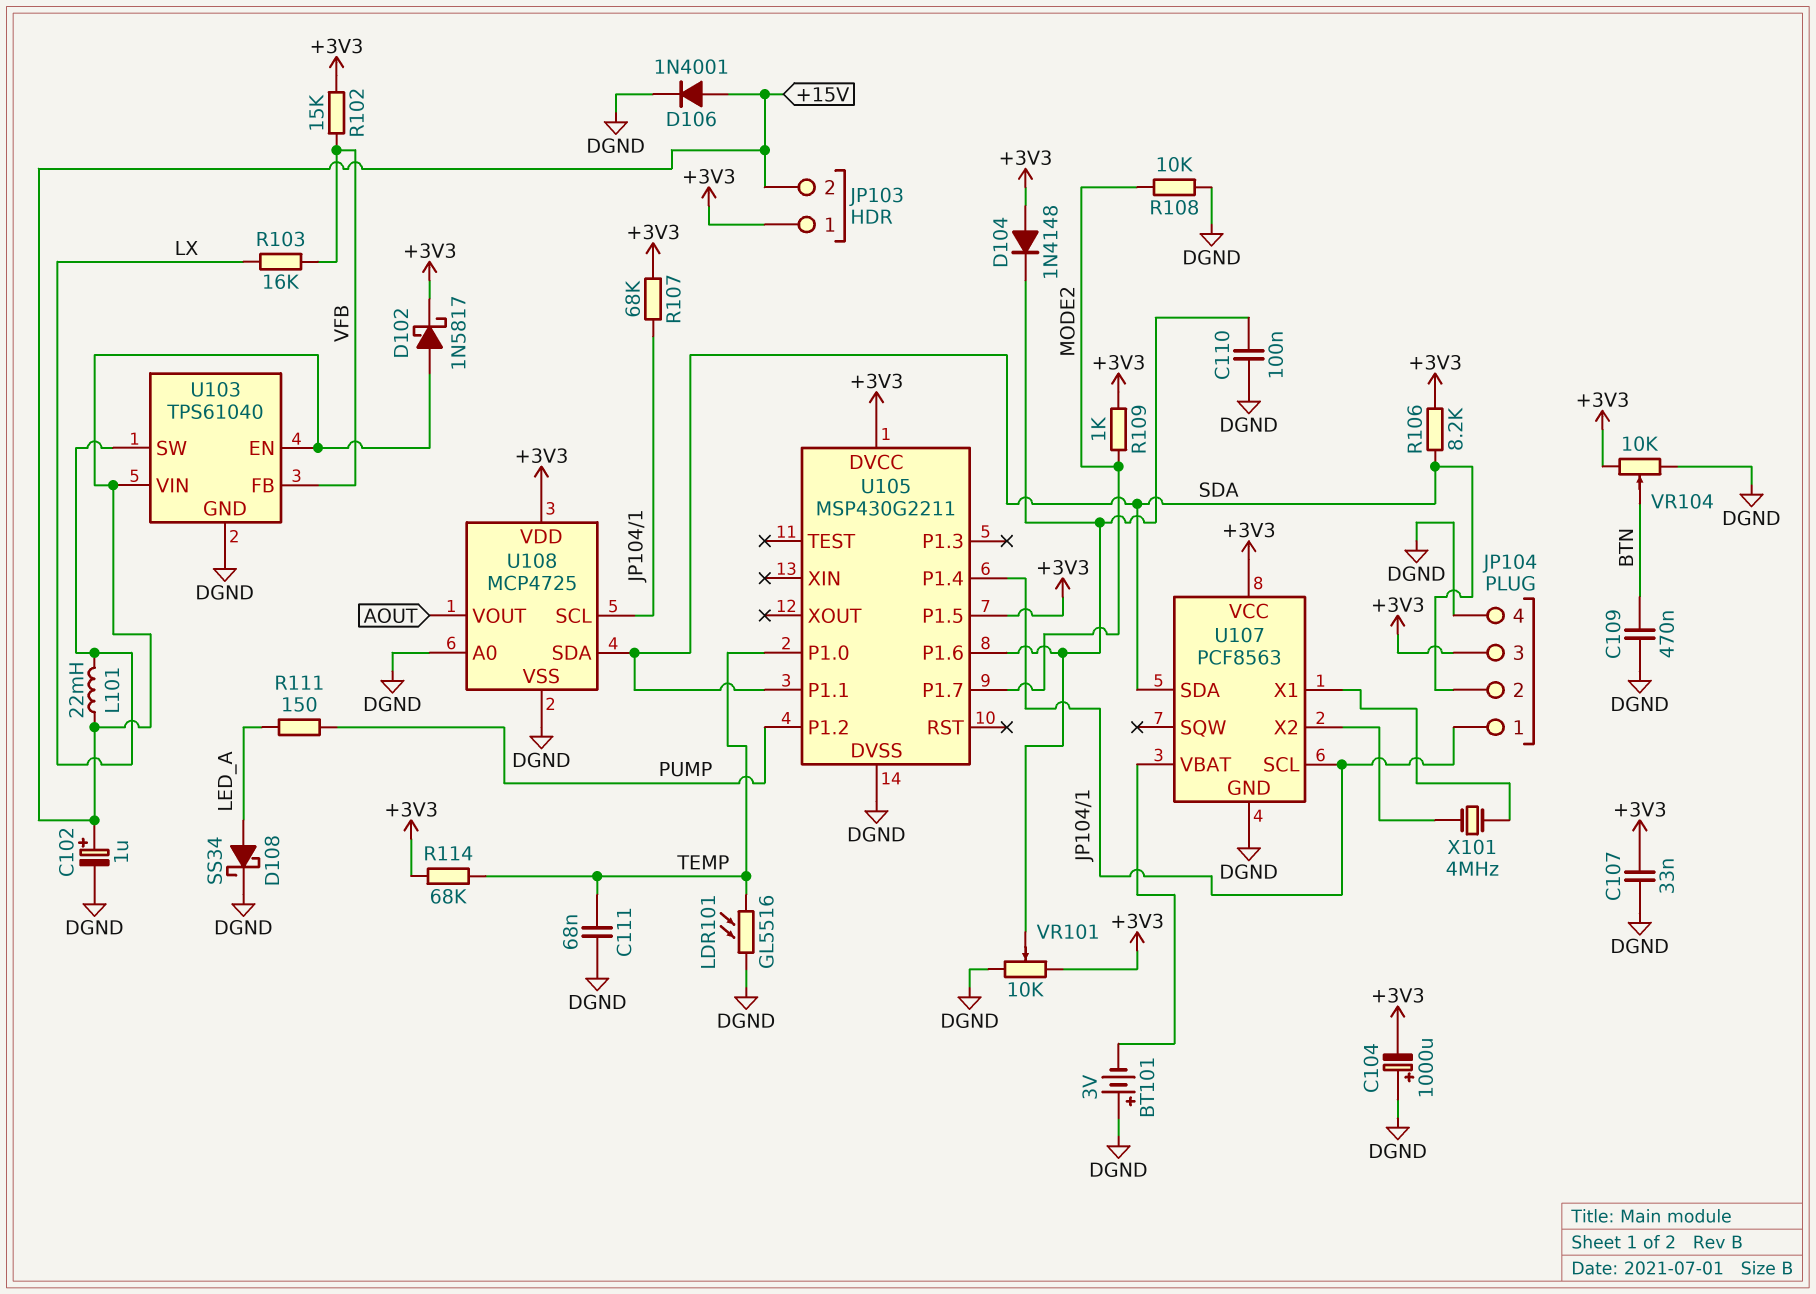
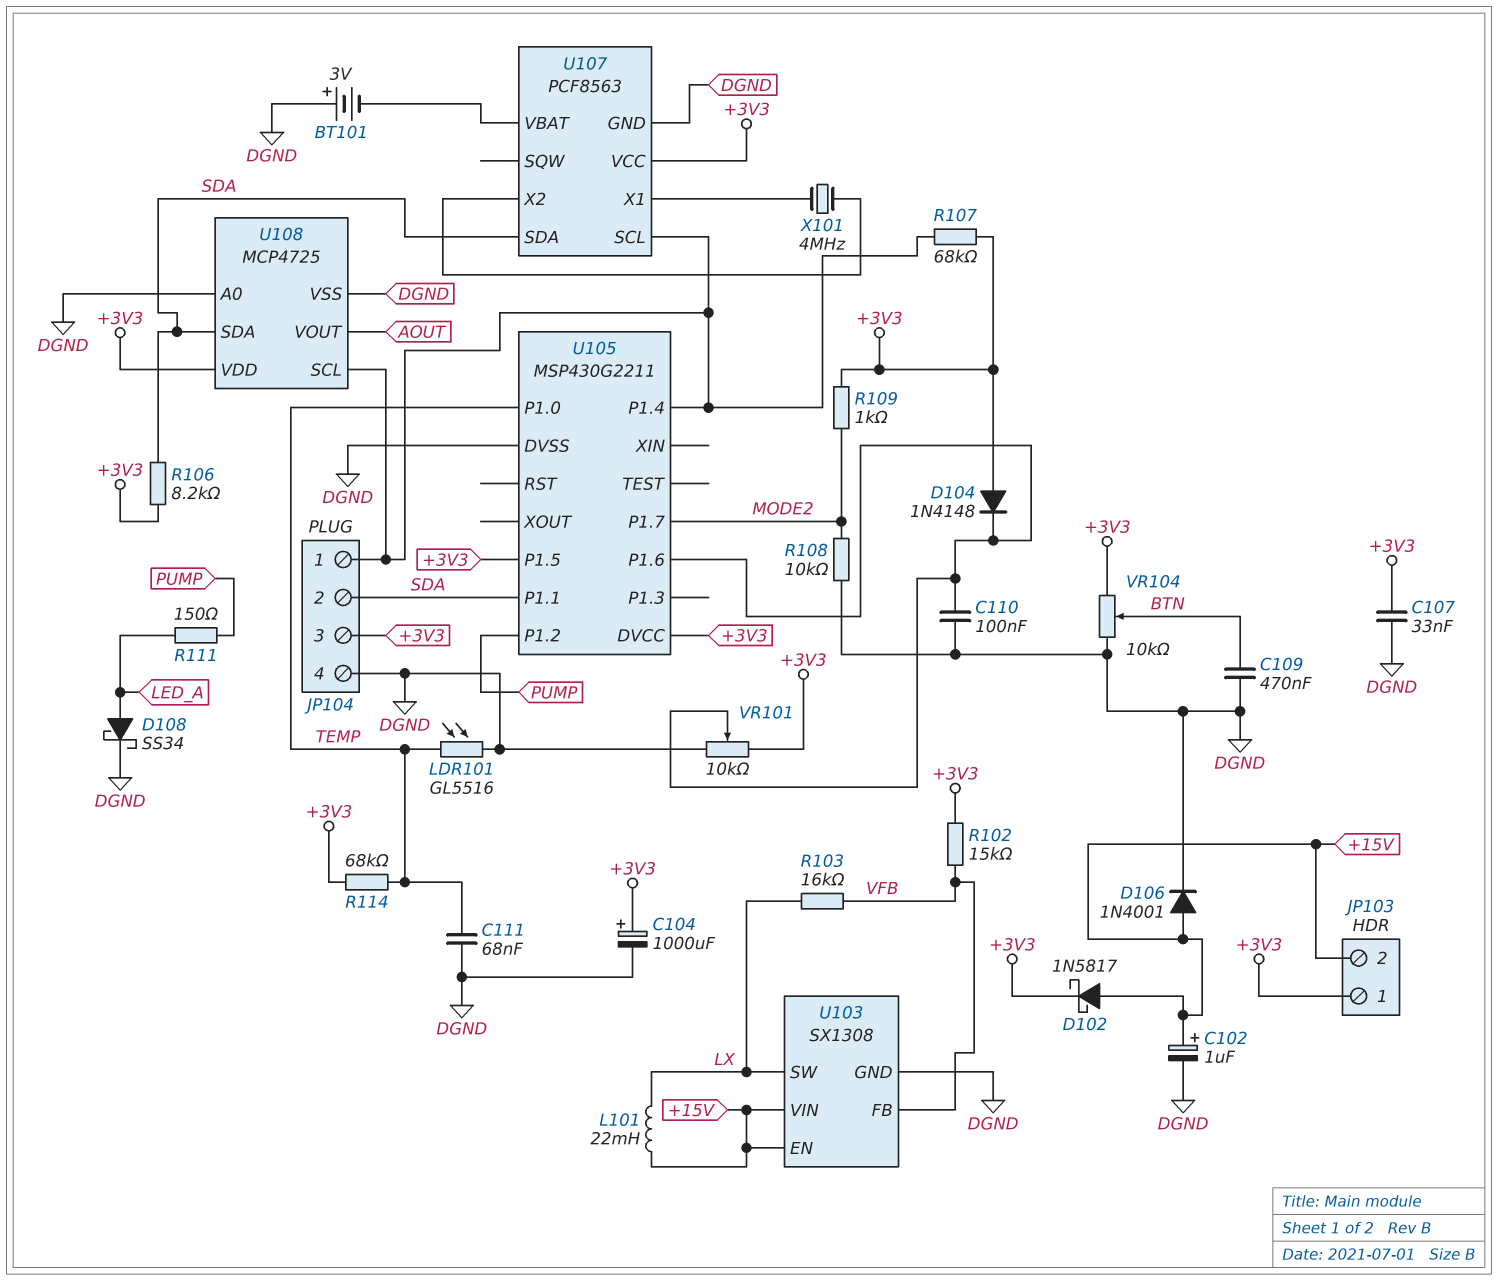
C104: 1000uF (plus DGND, minus +3V3) -> 1000uF (plus +3V3, minus DGND)
U103: TPS61040 -> SX1308

